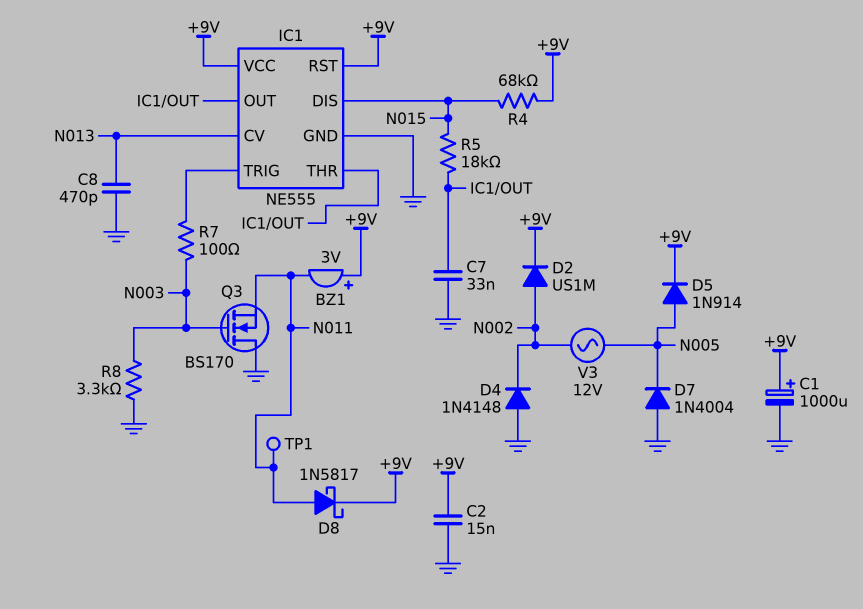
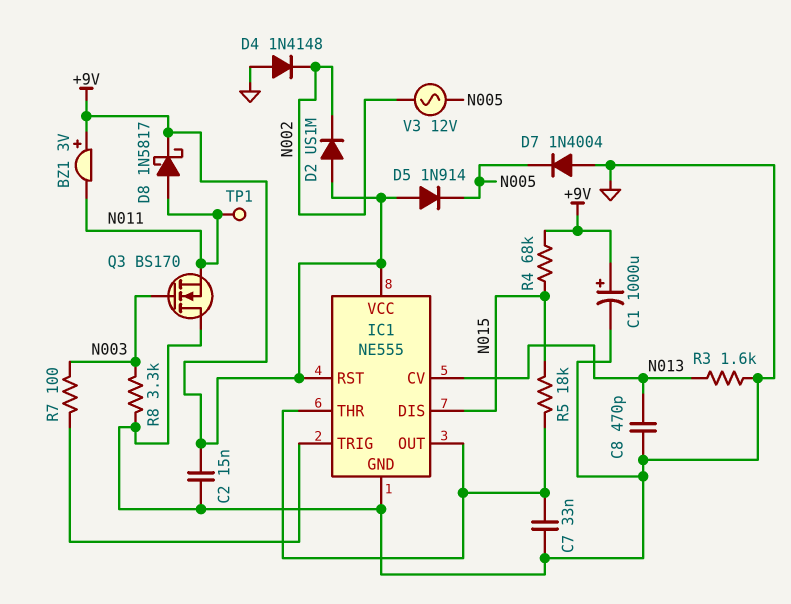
D2: diode US1M (A N002, K +9V) -> diode US1M (A +9V, K N002)
D5: diode 1N914 (A N005, K +9V) -> diode 1N914 (A +9V, K N005)
R3: none -> 1.6k (GND, N013)

